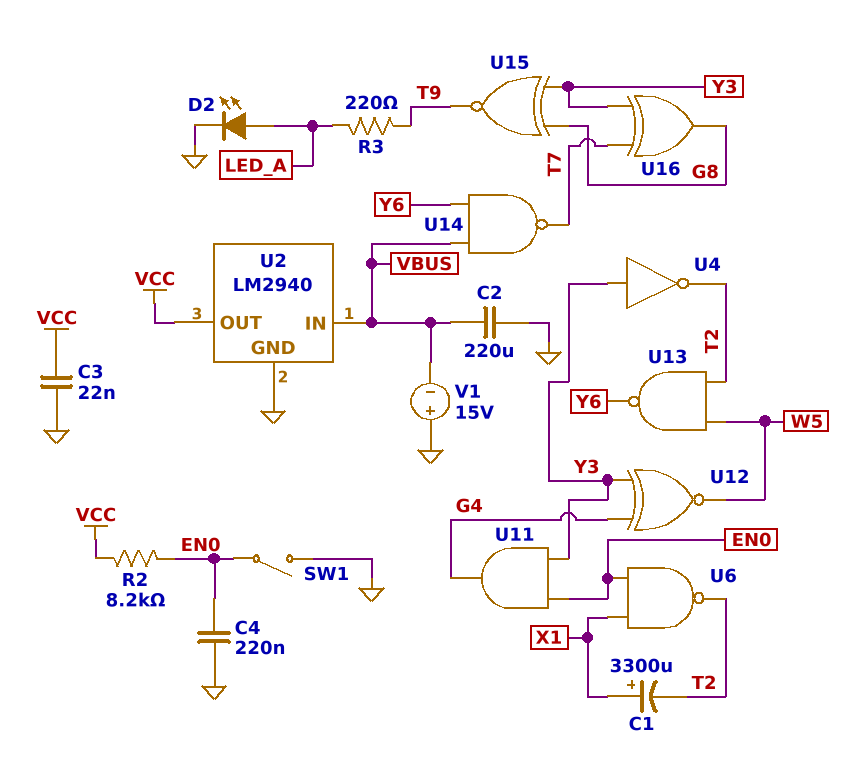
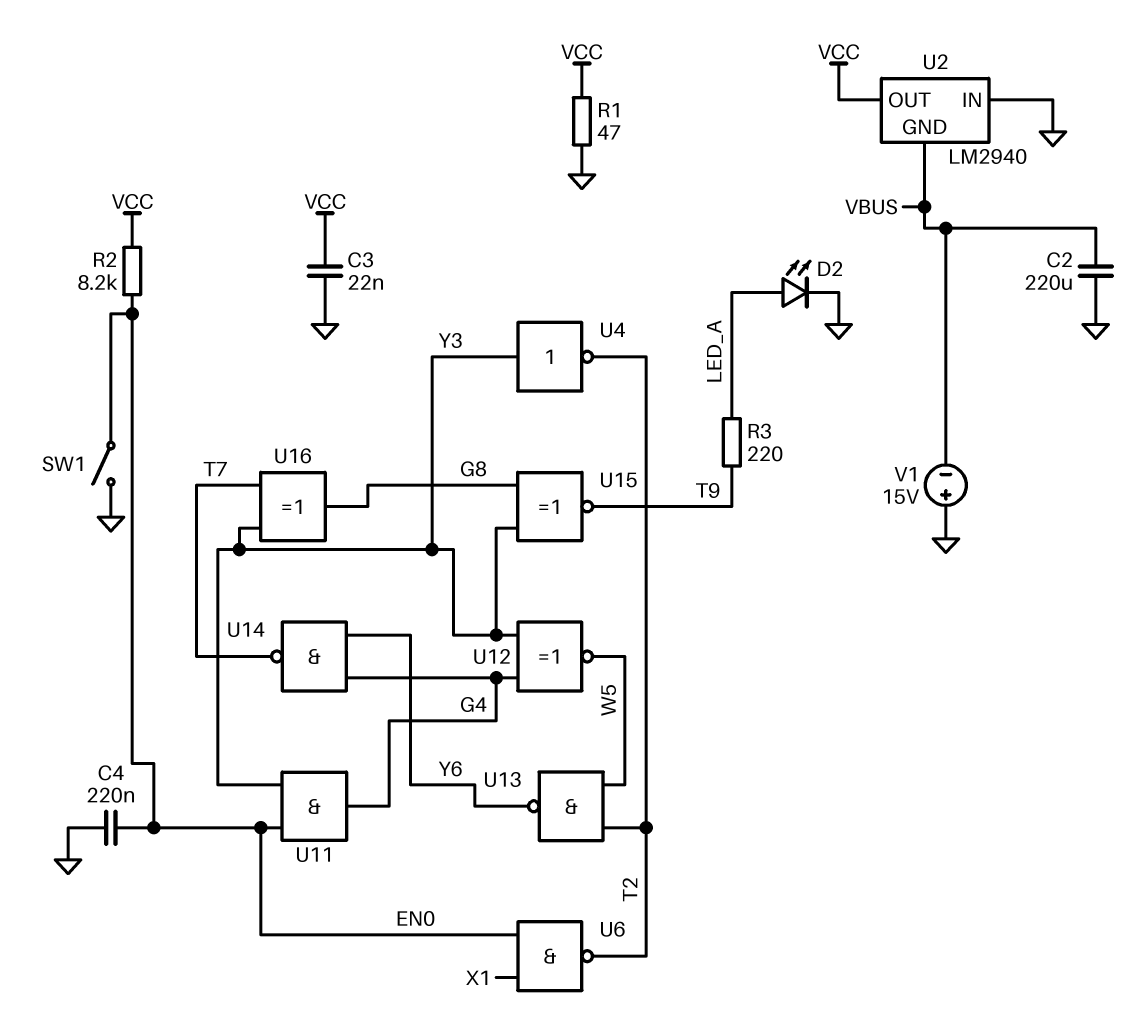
C1: 3300uF (plus X1, minus T2) -> none
R1: none -> 47 (GND, VCC)
U2 pin GND: GND -> VBUS
U2 pin IN: VBUS -> GND
U14: NAND (in VBUS, in Y6, out T7) -> NAND (in G4, in Y6, out T7)

